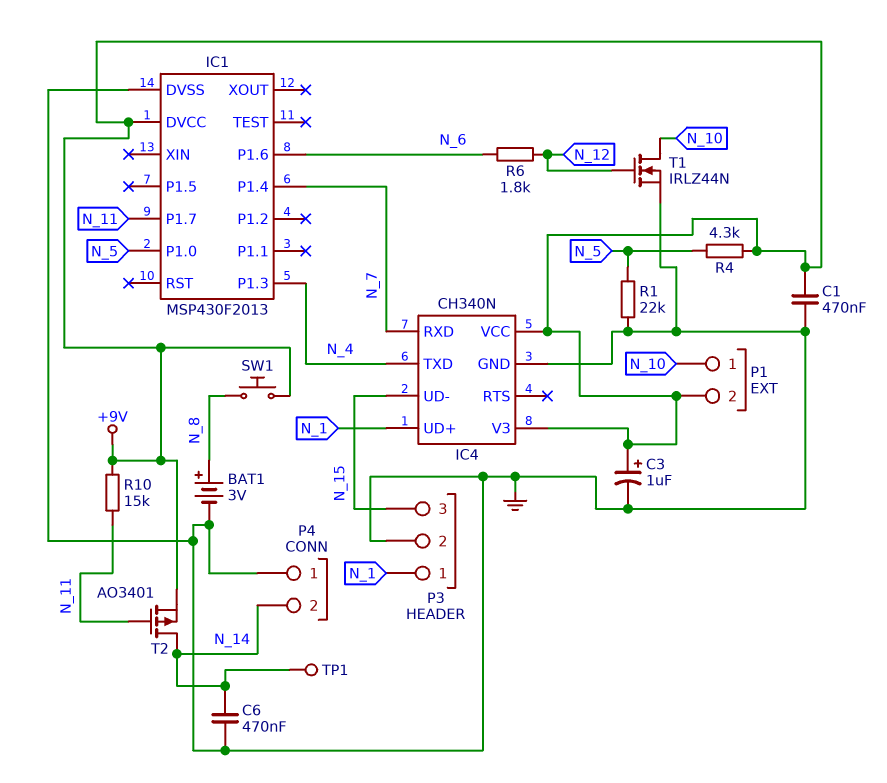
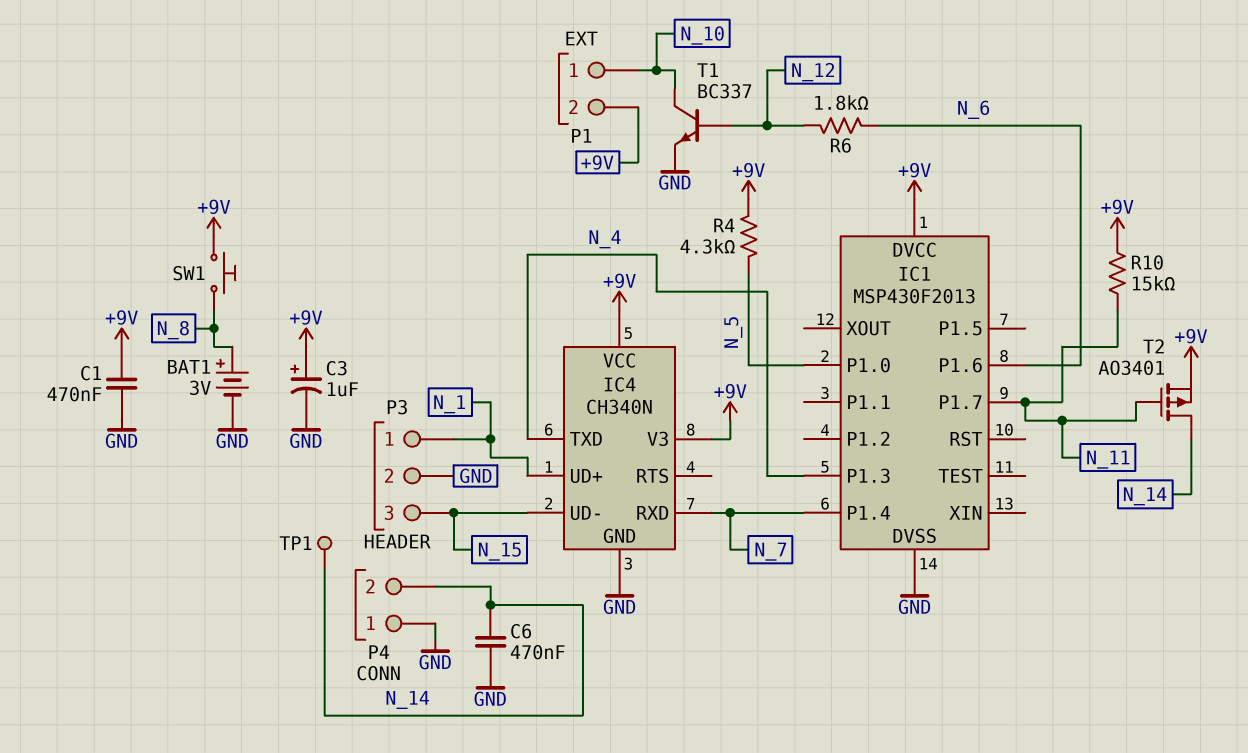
R1: 22k (GND, N_5) -> none
T1: NMOS IRLZ44N (G N_12, D N_10, S GND) -> NPN BC337 (B N_12, C N_10, E GND)

